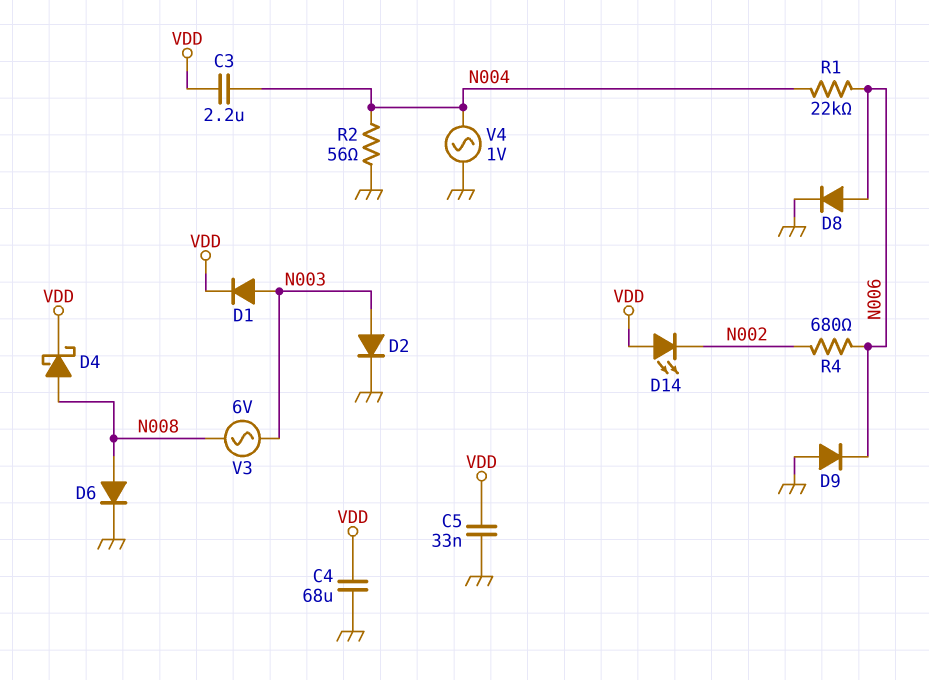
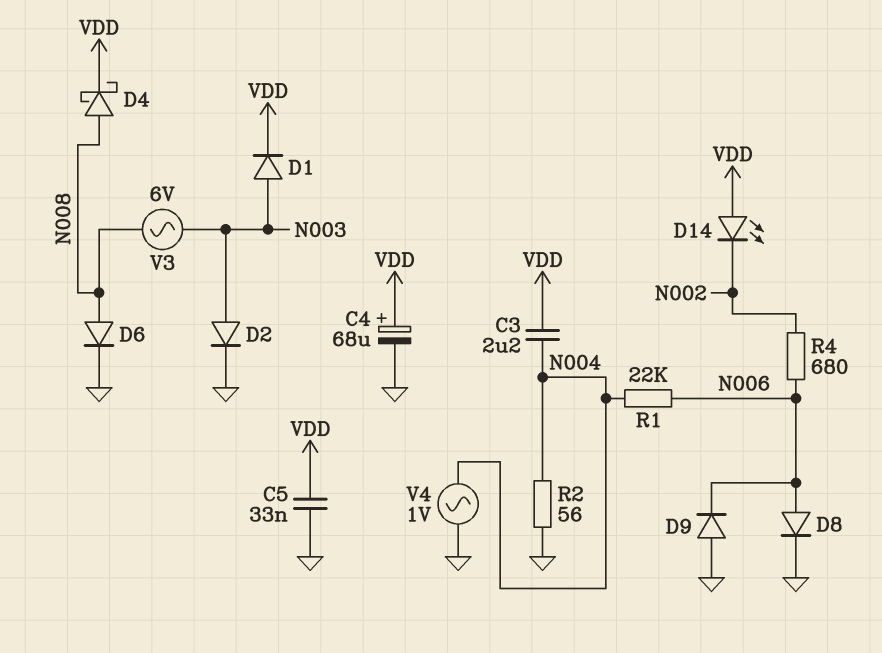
C4: 68uF (GND, VDD) -> 68uF (plus VDD, minus GND)

